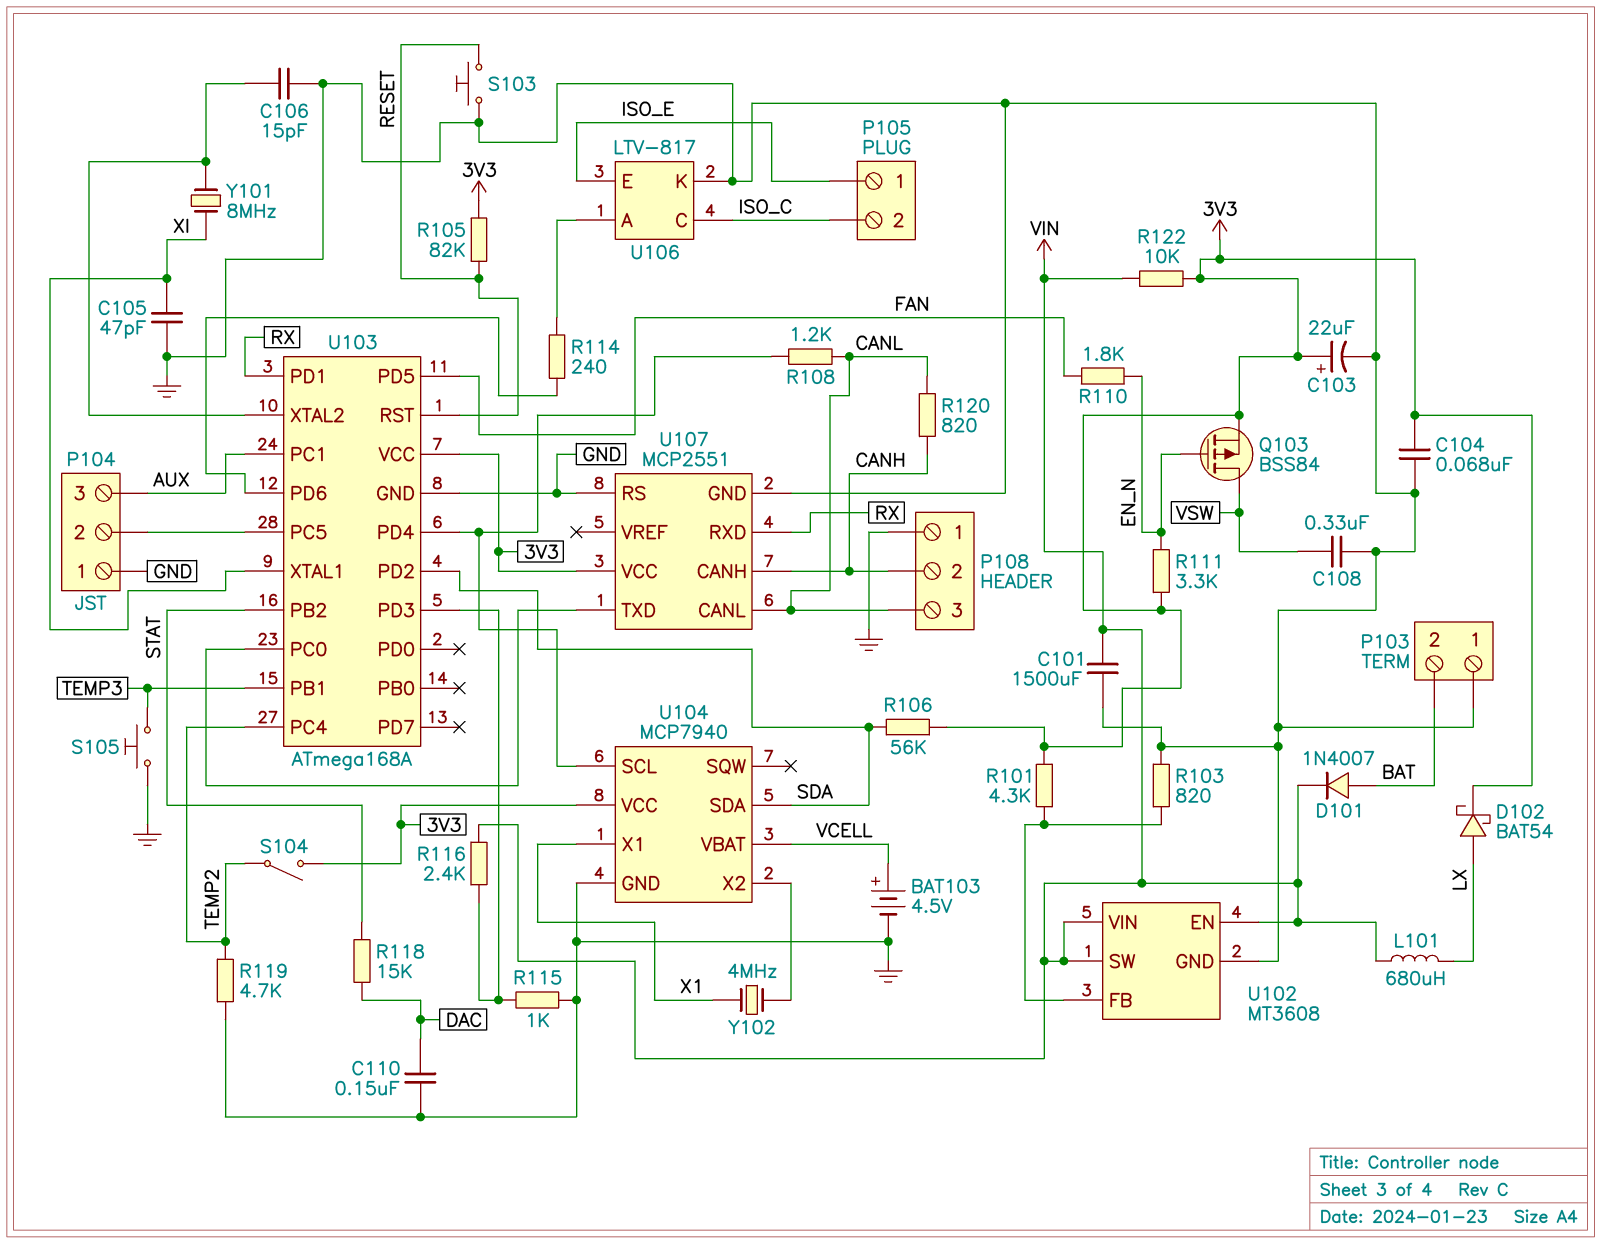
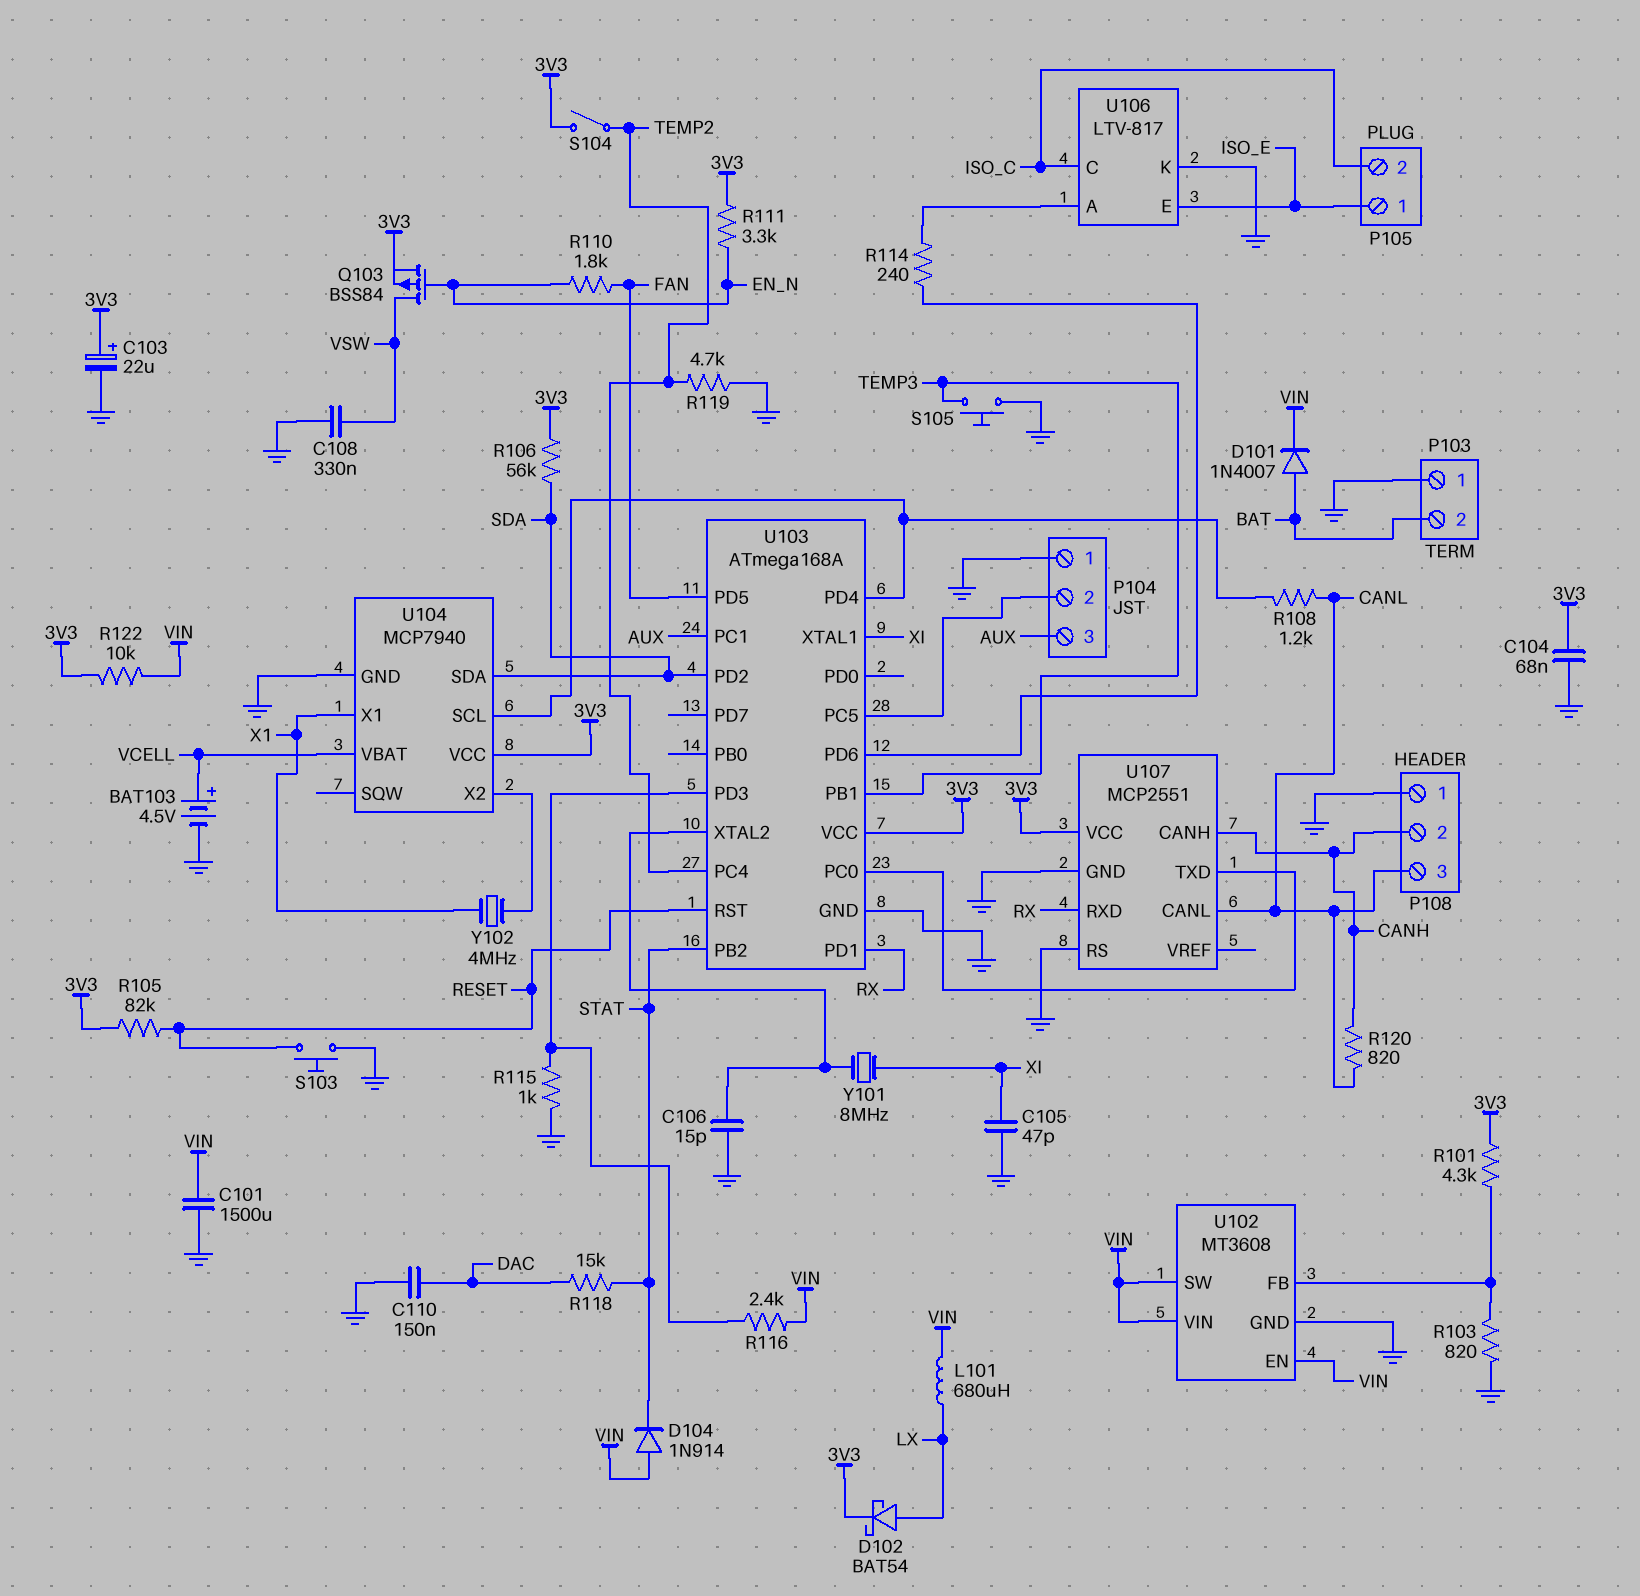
D104: none -> diode 1N914 (A VIN, K STAT)

